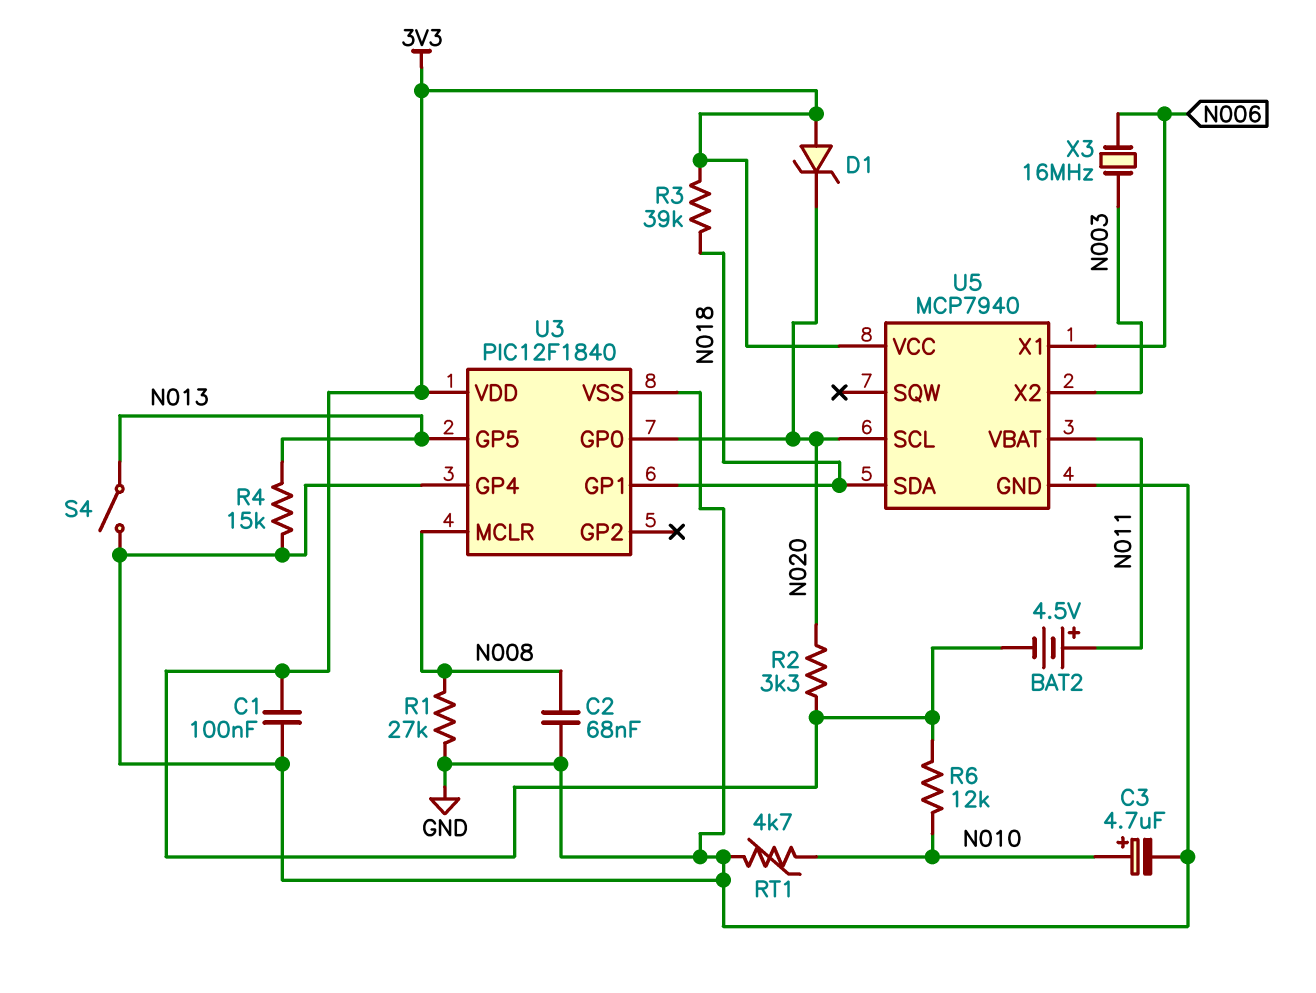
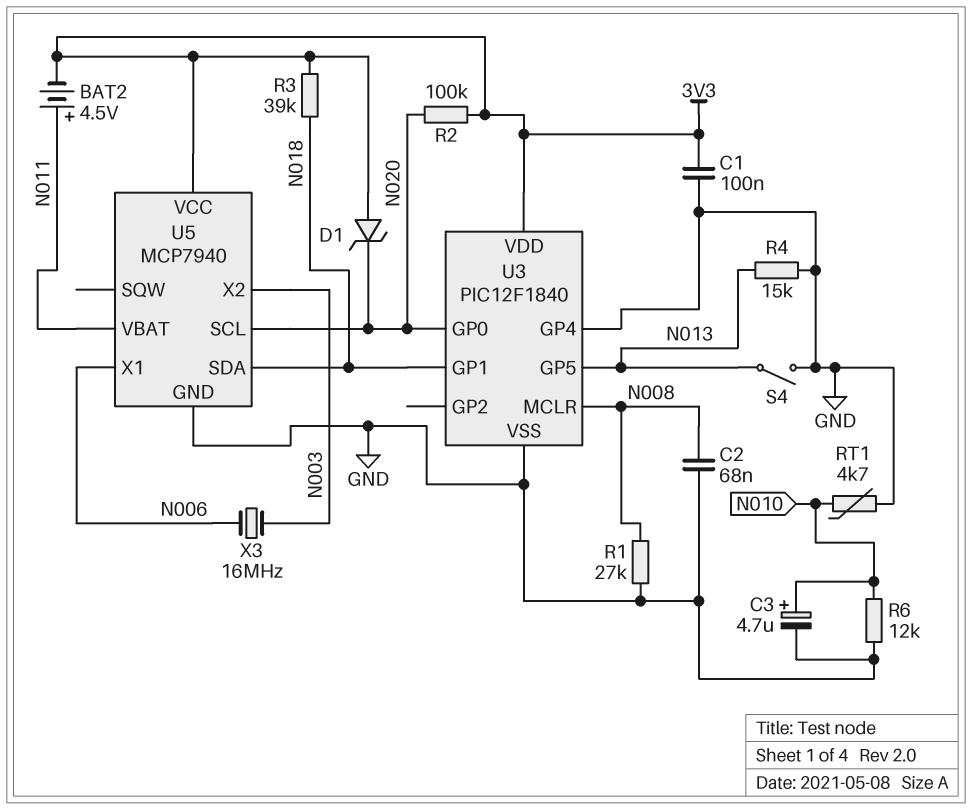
R2: 3.3k (3V3, N020) -> 100k (3V3, N020)
R6: 12k (3V3, N010) -> 12k (GND, N010)

